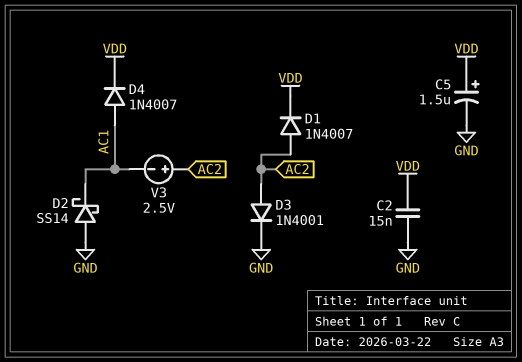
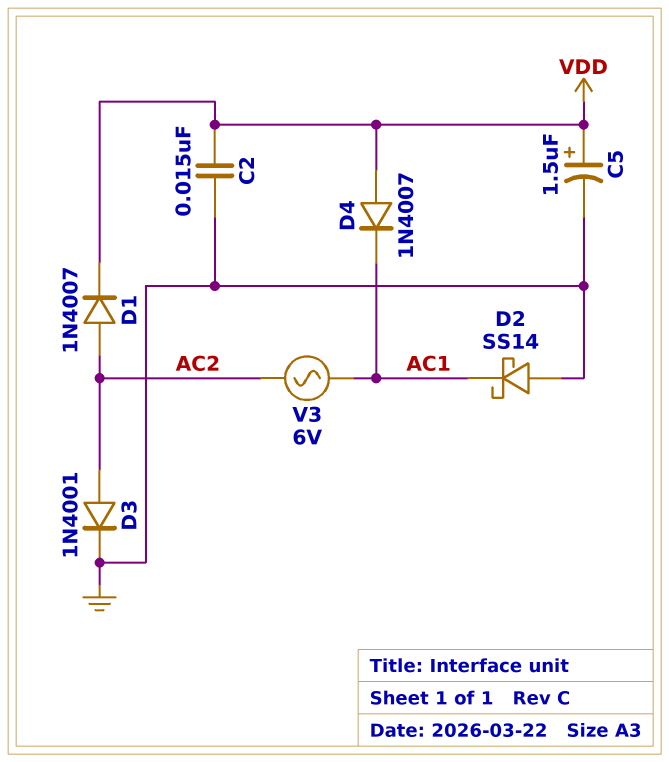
D4: diode 1N4007 (A AC1, K VDD) -> diode 1N4007 (A VDD, K AC1)
V3: 2.5V (plus AC2, minus AC1) -> AC 6V (AC1, AC2)

